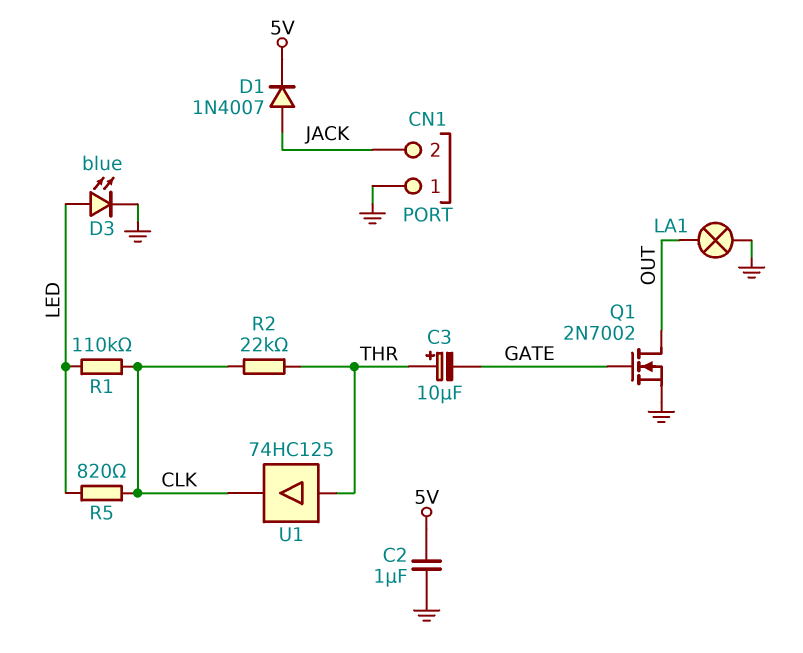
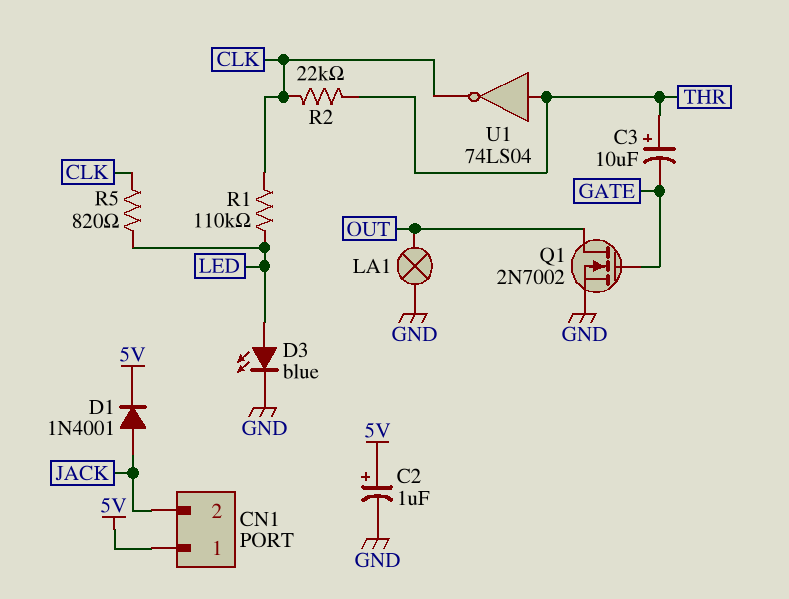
C2: 1uF (5V, GND) -> 1uF (plus 5V, minus GND)
CN1 pin 1: GND -> 5V
D1: diode 1N4007 (A JACK, K 5V) -> diode 1N4001 (A JACK, K 5V)
U1: buffer 74HC125 (in THR, out CLK) -> NOT 74LS04 (in THR, out CLK)

